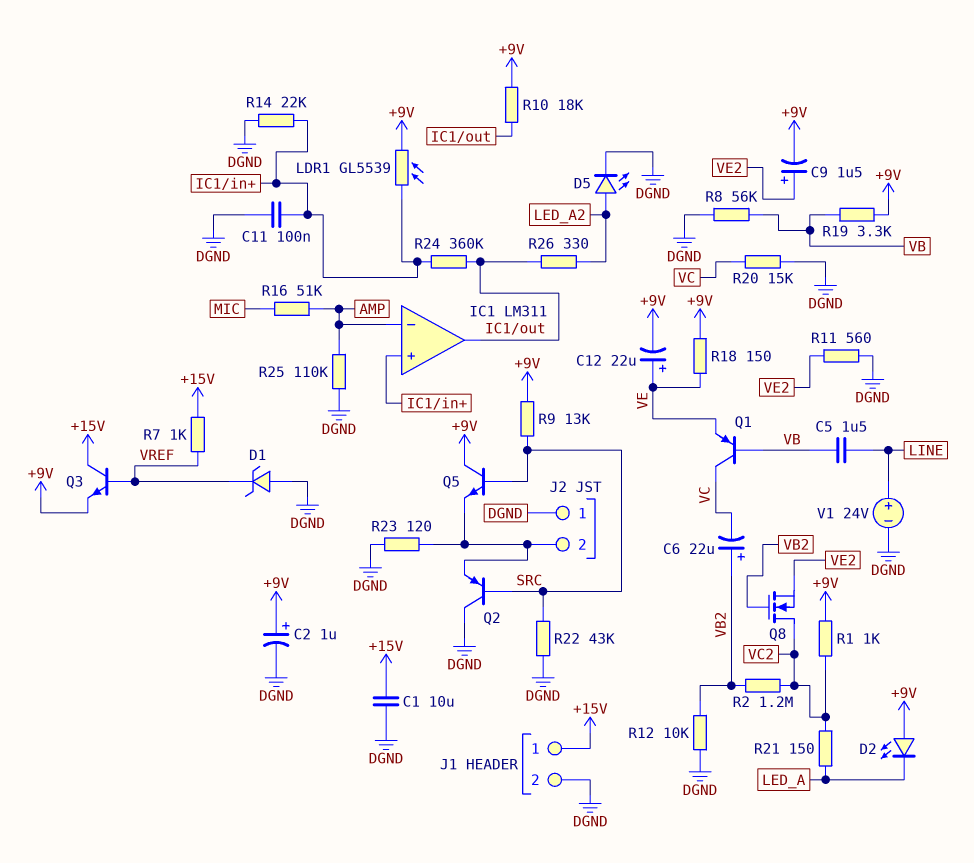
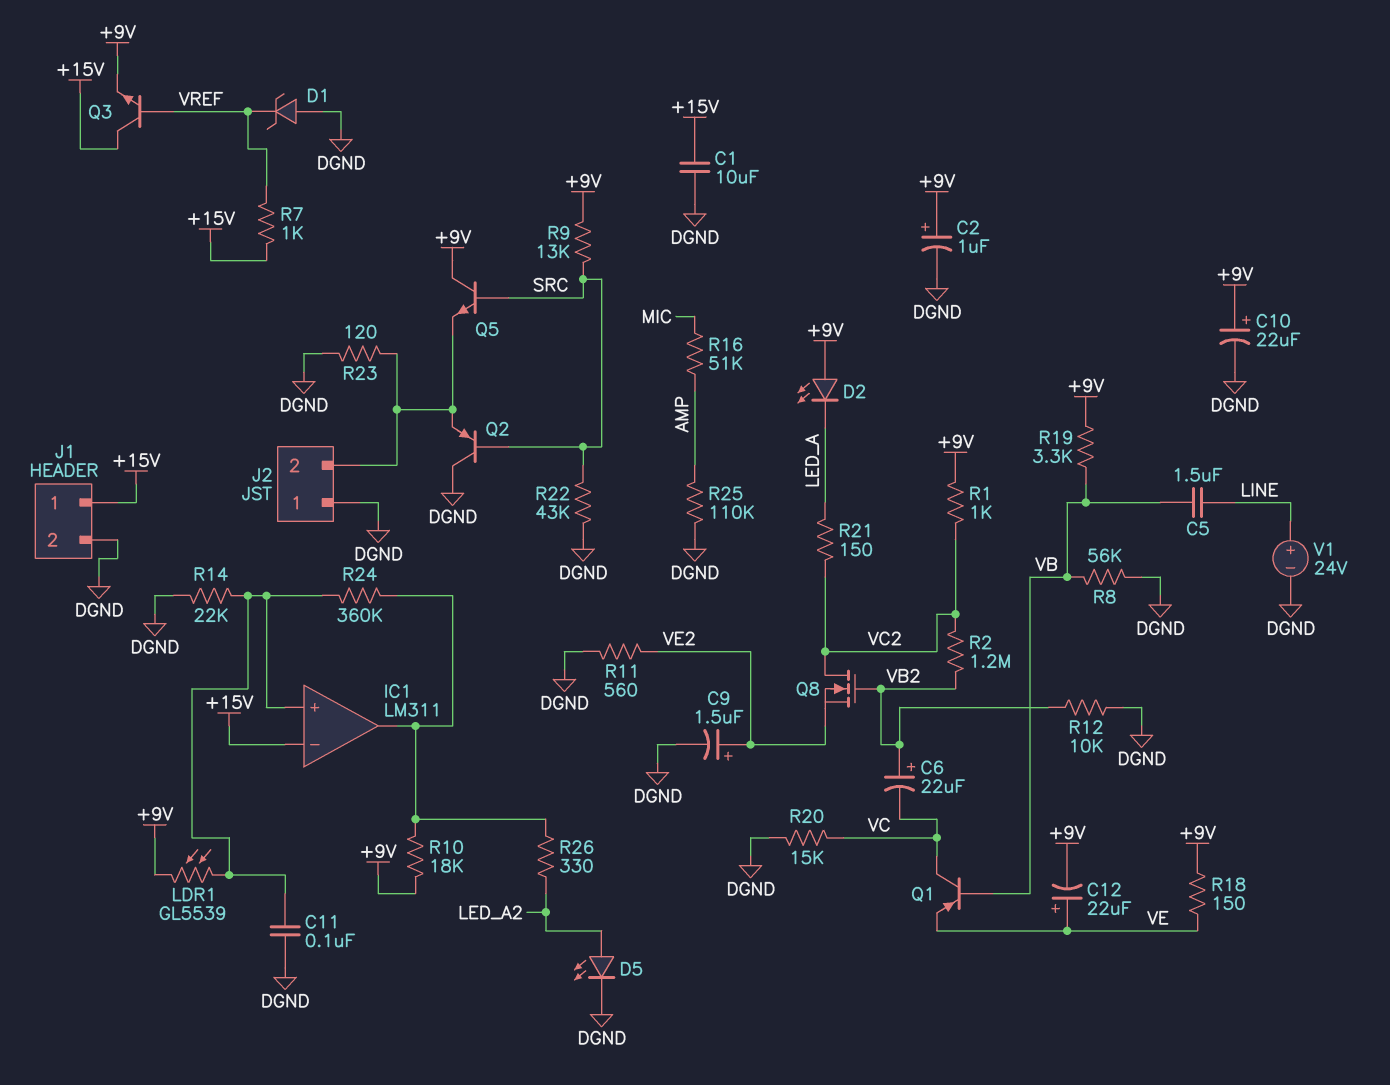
C9: 1.5uF (plus VE2, minus +9V) -> 1.5uF (plus VE2, minus DGND)
C10: none -> 22uF (plus +9V, minus DGND)
IC1 pin in-: AMP -> +15V

